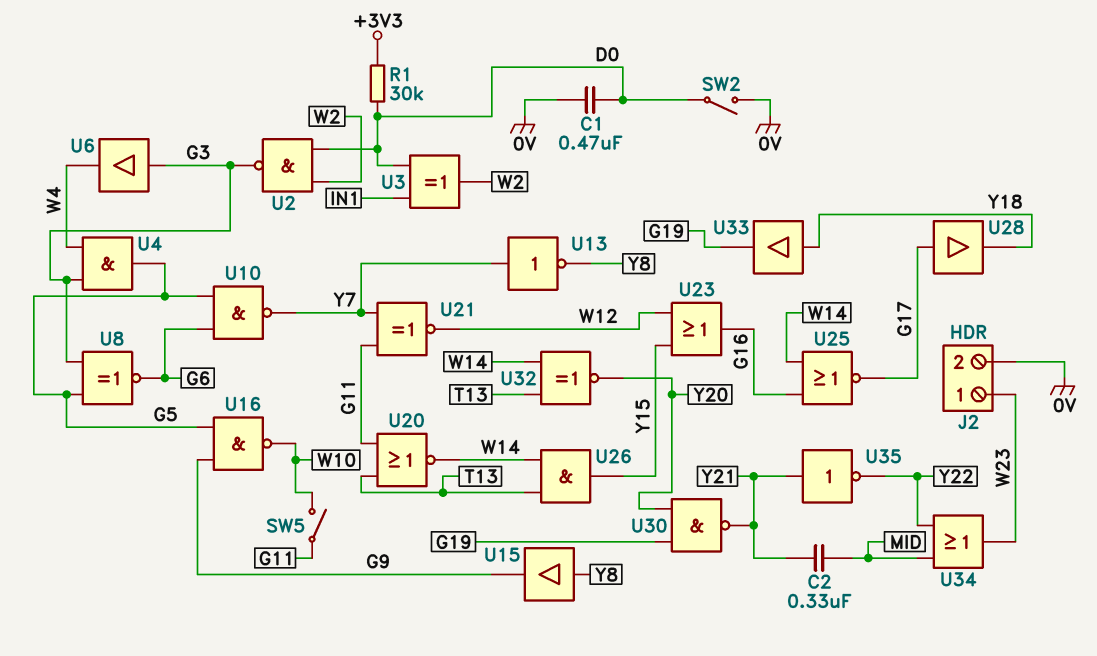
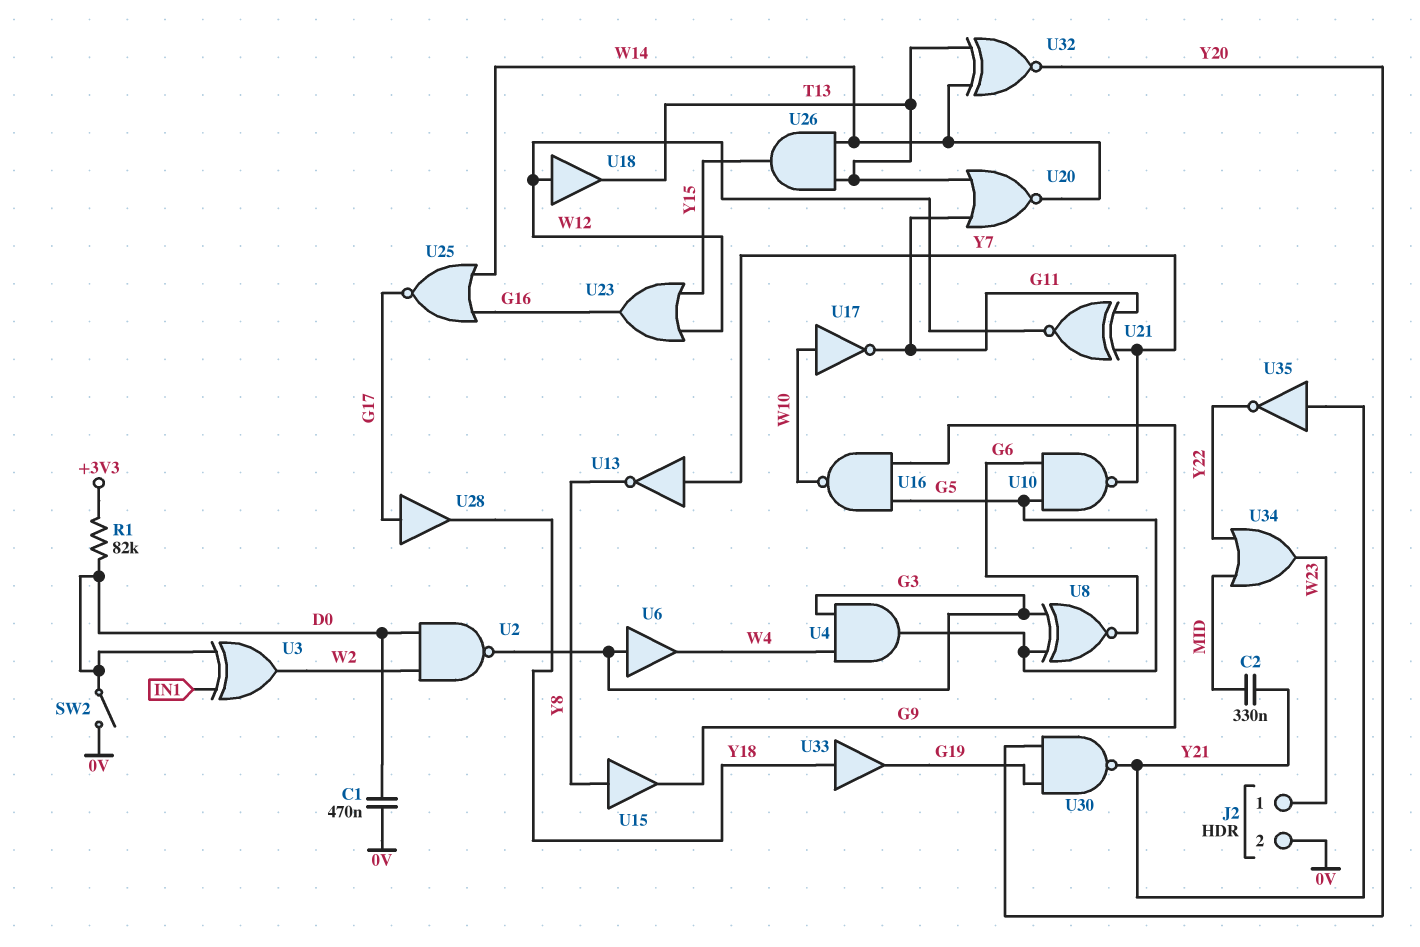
R1: 30k (+3V3, D0) -> 82k (+3V3, D0)
SW5: switch (G11, W10) -> none
U17: none -> NOT (in W10, out G11)
U18: none -> buffer (in W12, out T13)

